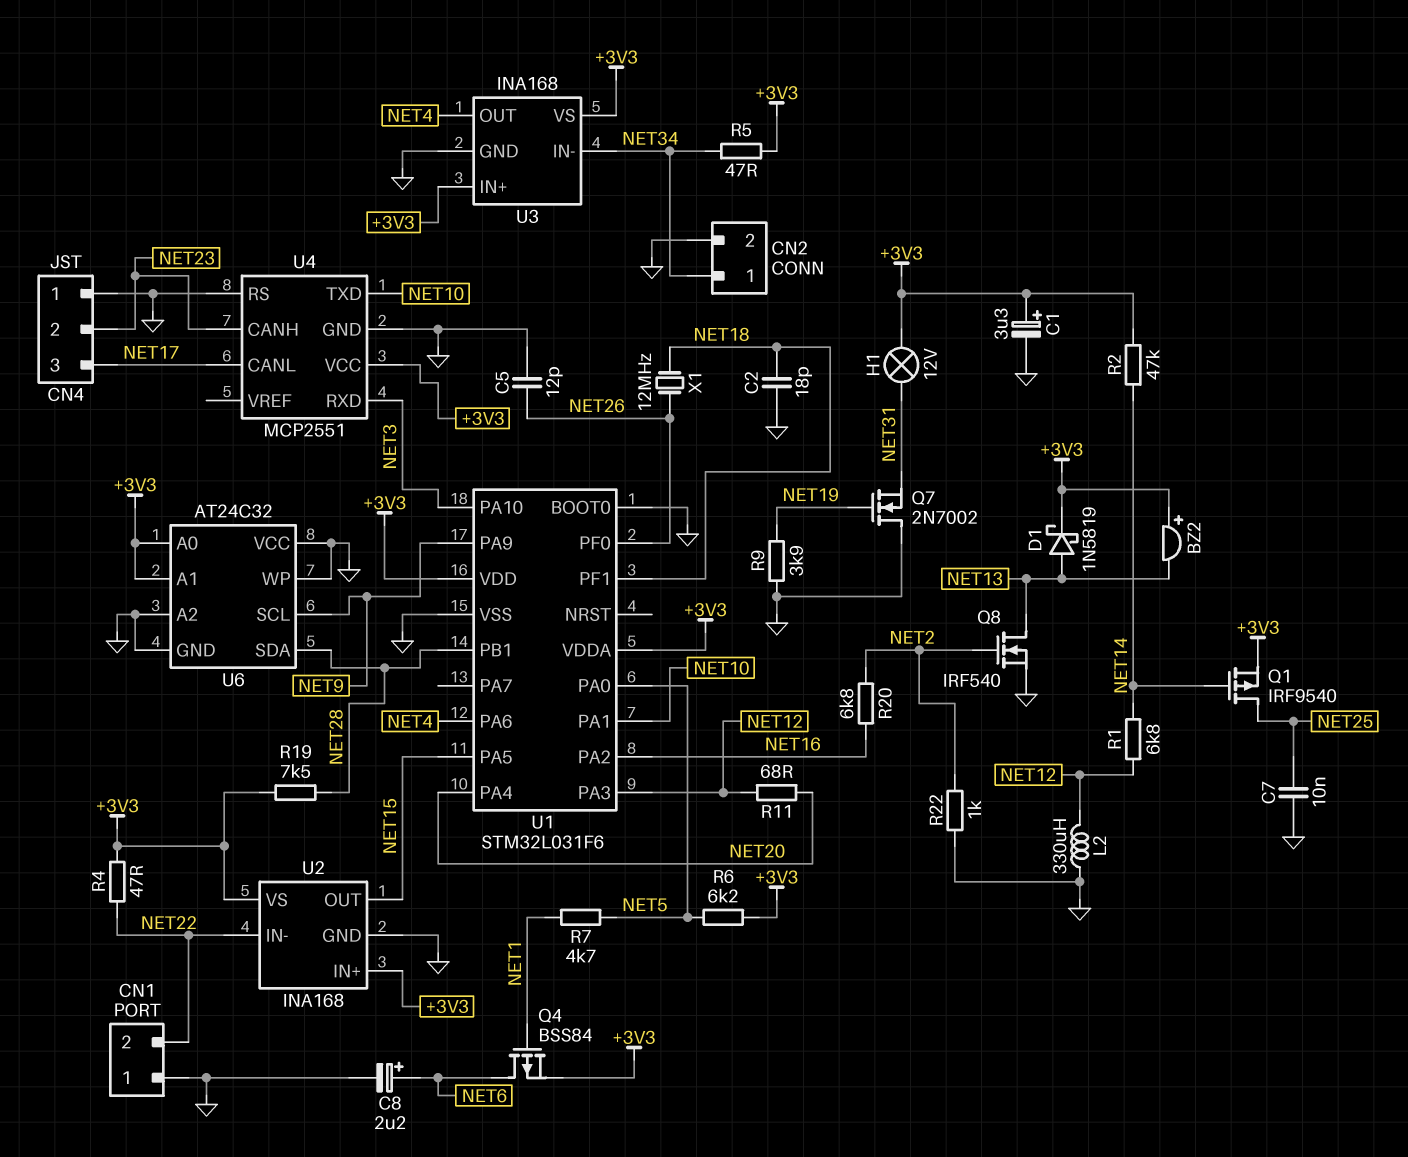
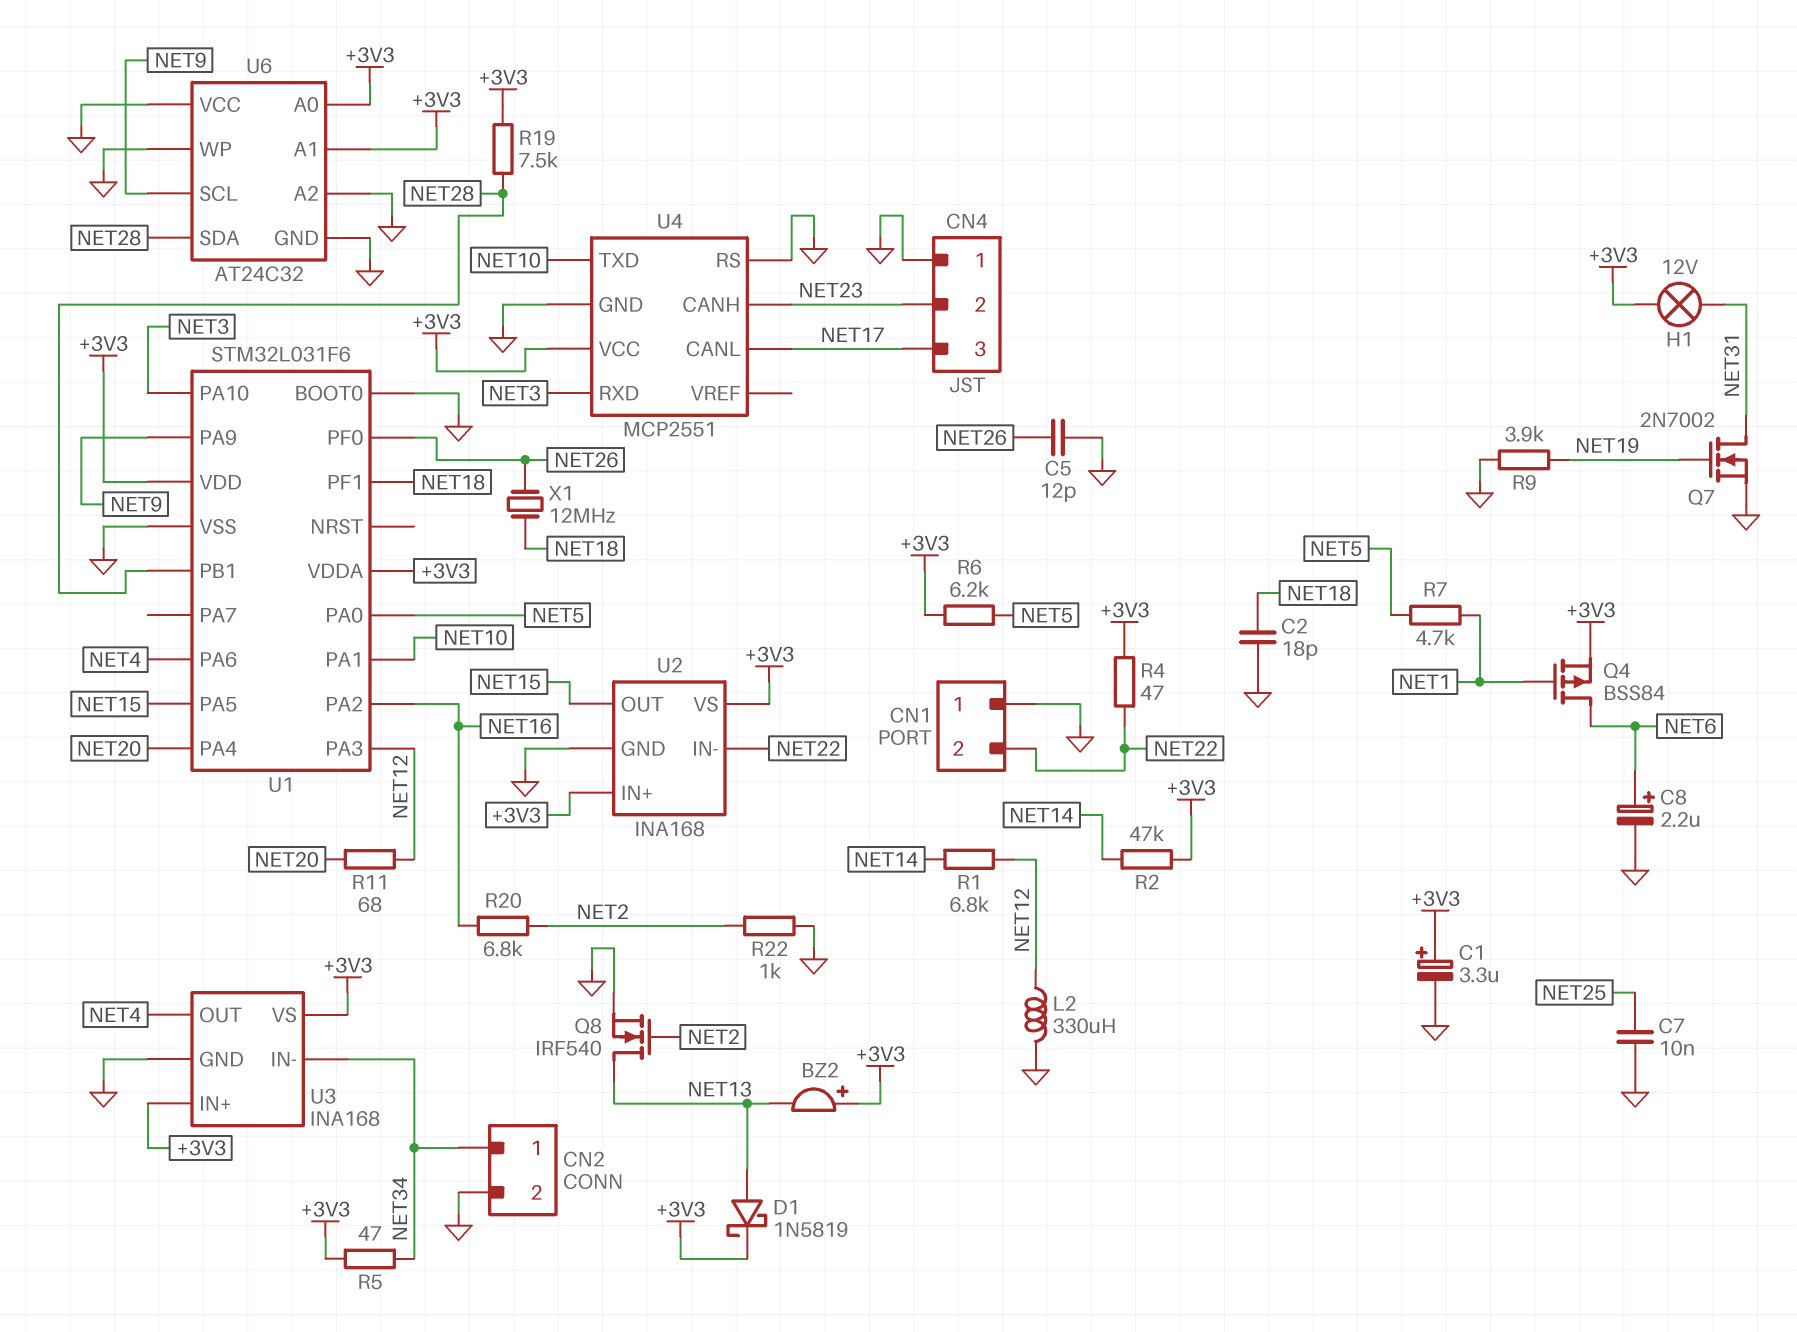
Q1: PMOS IRF9540 (G NET14, D NET25, S +3V3) -> none
Q7: NMOS 2N7002 (G NET19, D GND, S NET31) -> NMOS 2N7002 (G NET19, D NET31, S GND)

